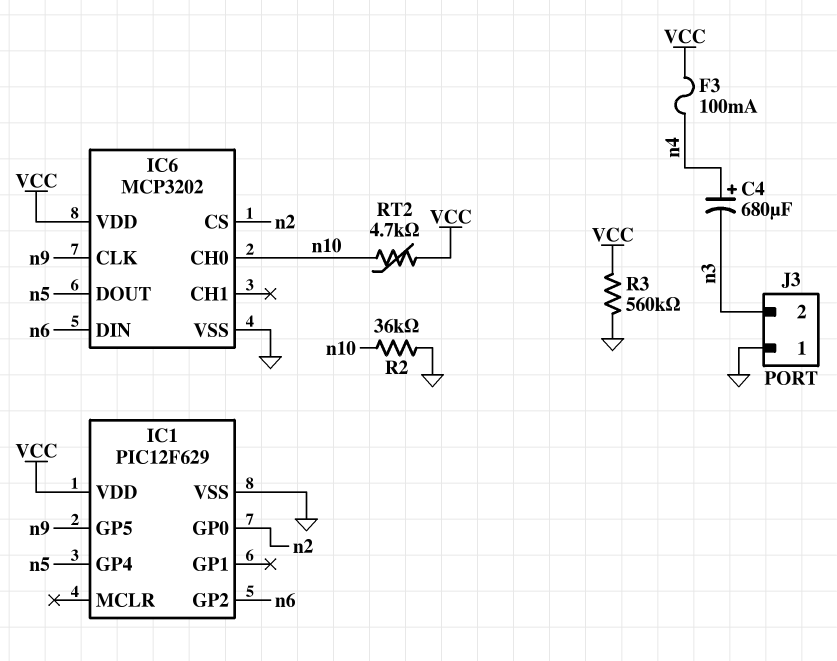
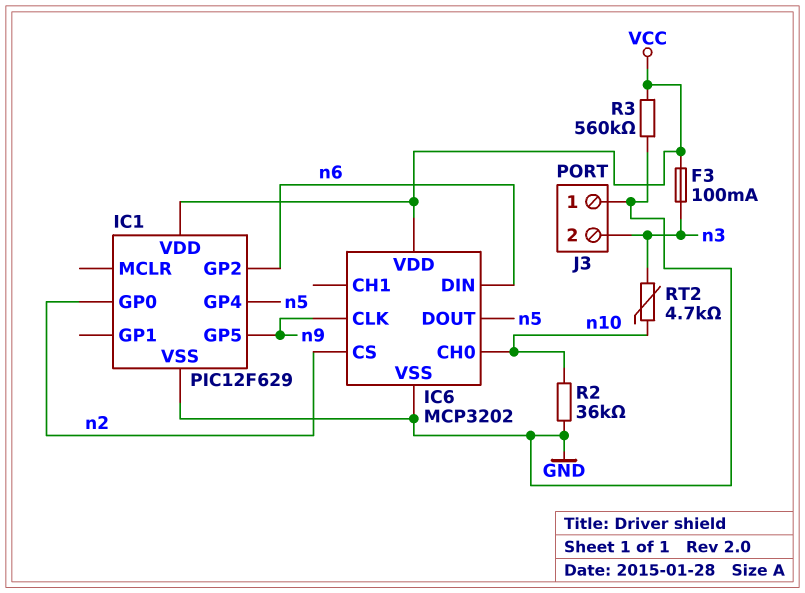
C4: 680uF (plus n4, minus n3) -> none
F3: 100mA (VCC, n4) -> 100mA (VCC, n3)
RT2: 4.7k (VCC, n10) -> 4.7k (n3, n10)

